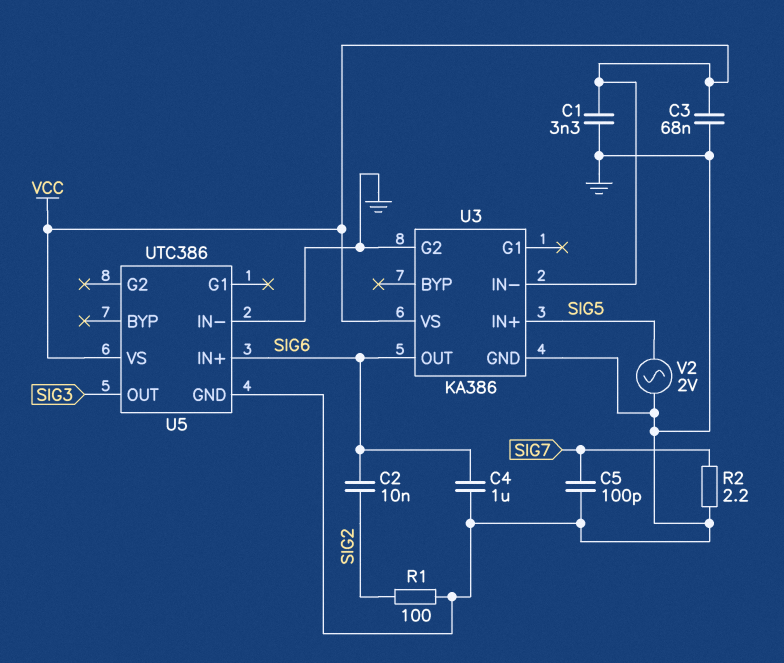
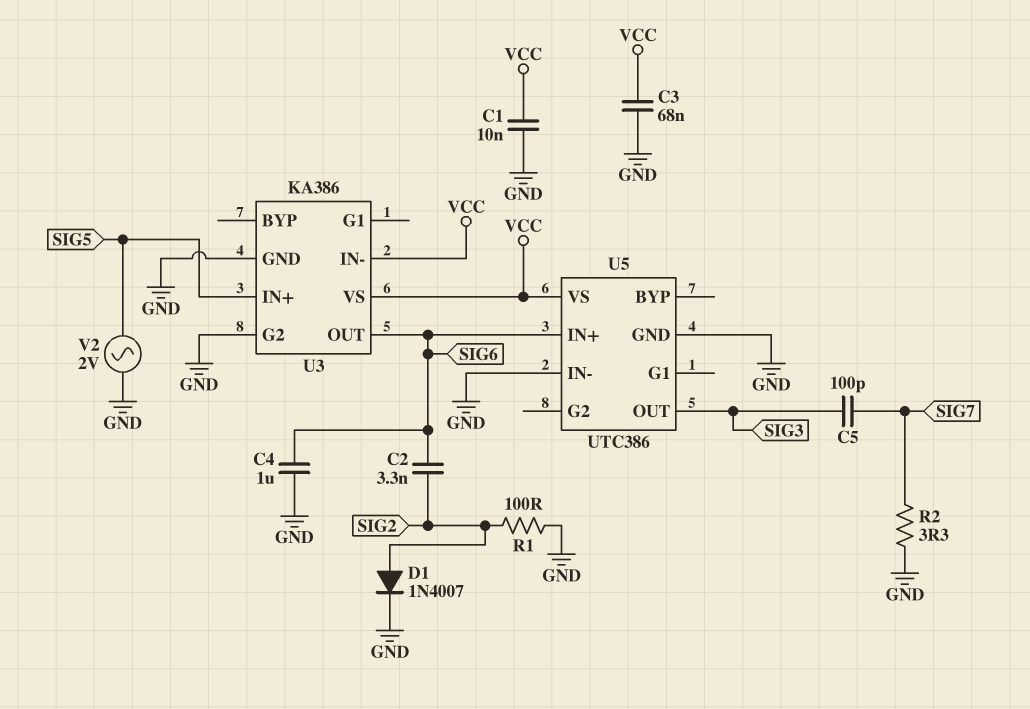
C1: 3.3nF (GND, VCC) -> 10nF (GND, VCC)
C2: 10nF (SIG2, SIG6) -> 3.3nF (SIG2, SIG6)
C5: 100pF (GND, SIG7) -> 100pF (SIG3, SIG7)
D1: none -> diode 1N4007 (A SIG2, K GND)
R2: 2.2 (GND, SIG7) -> 3.3 (GND, SIG7)

